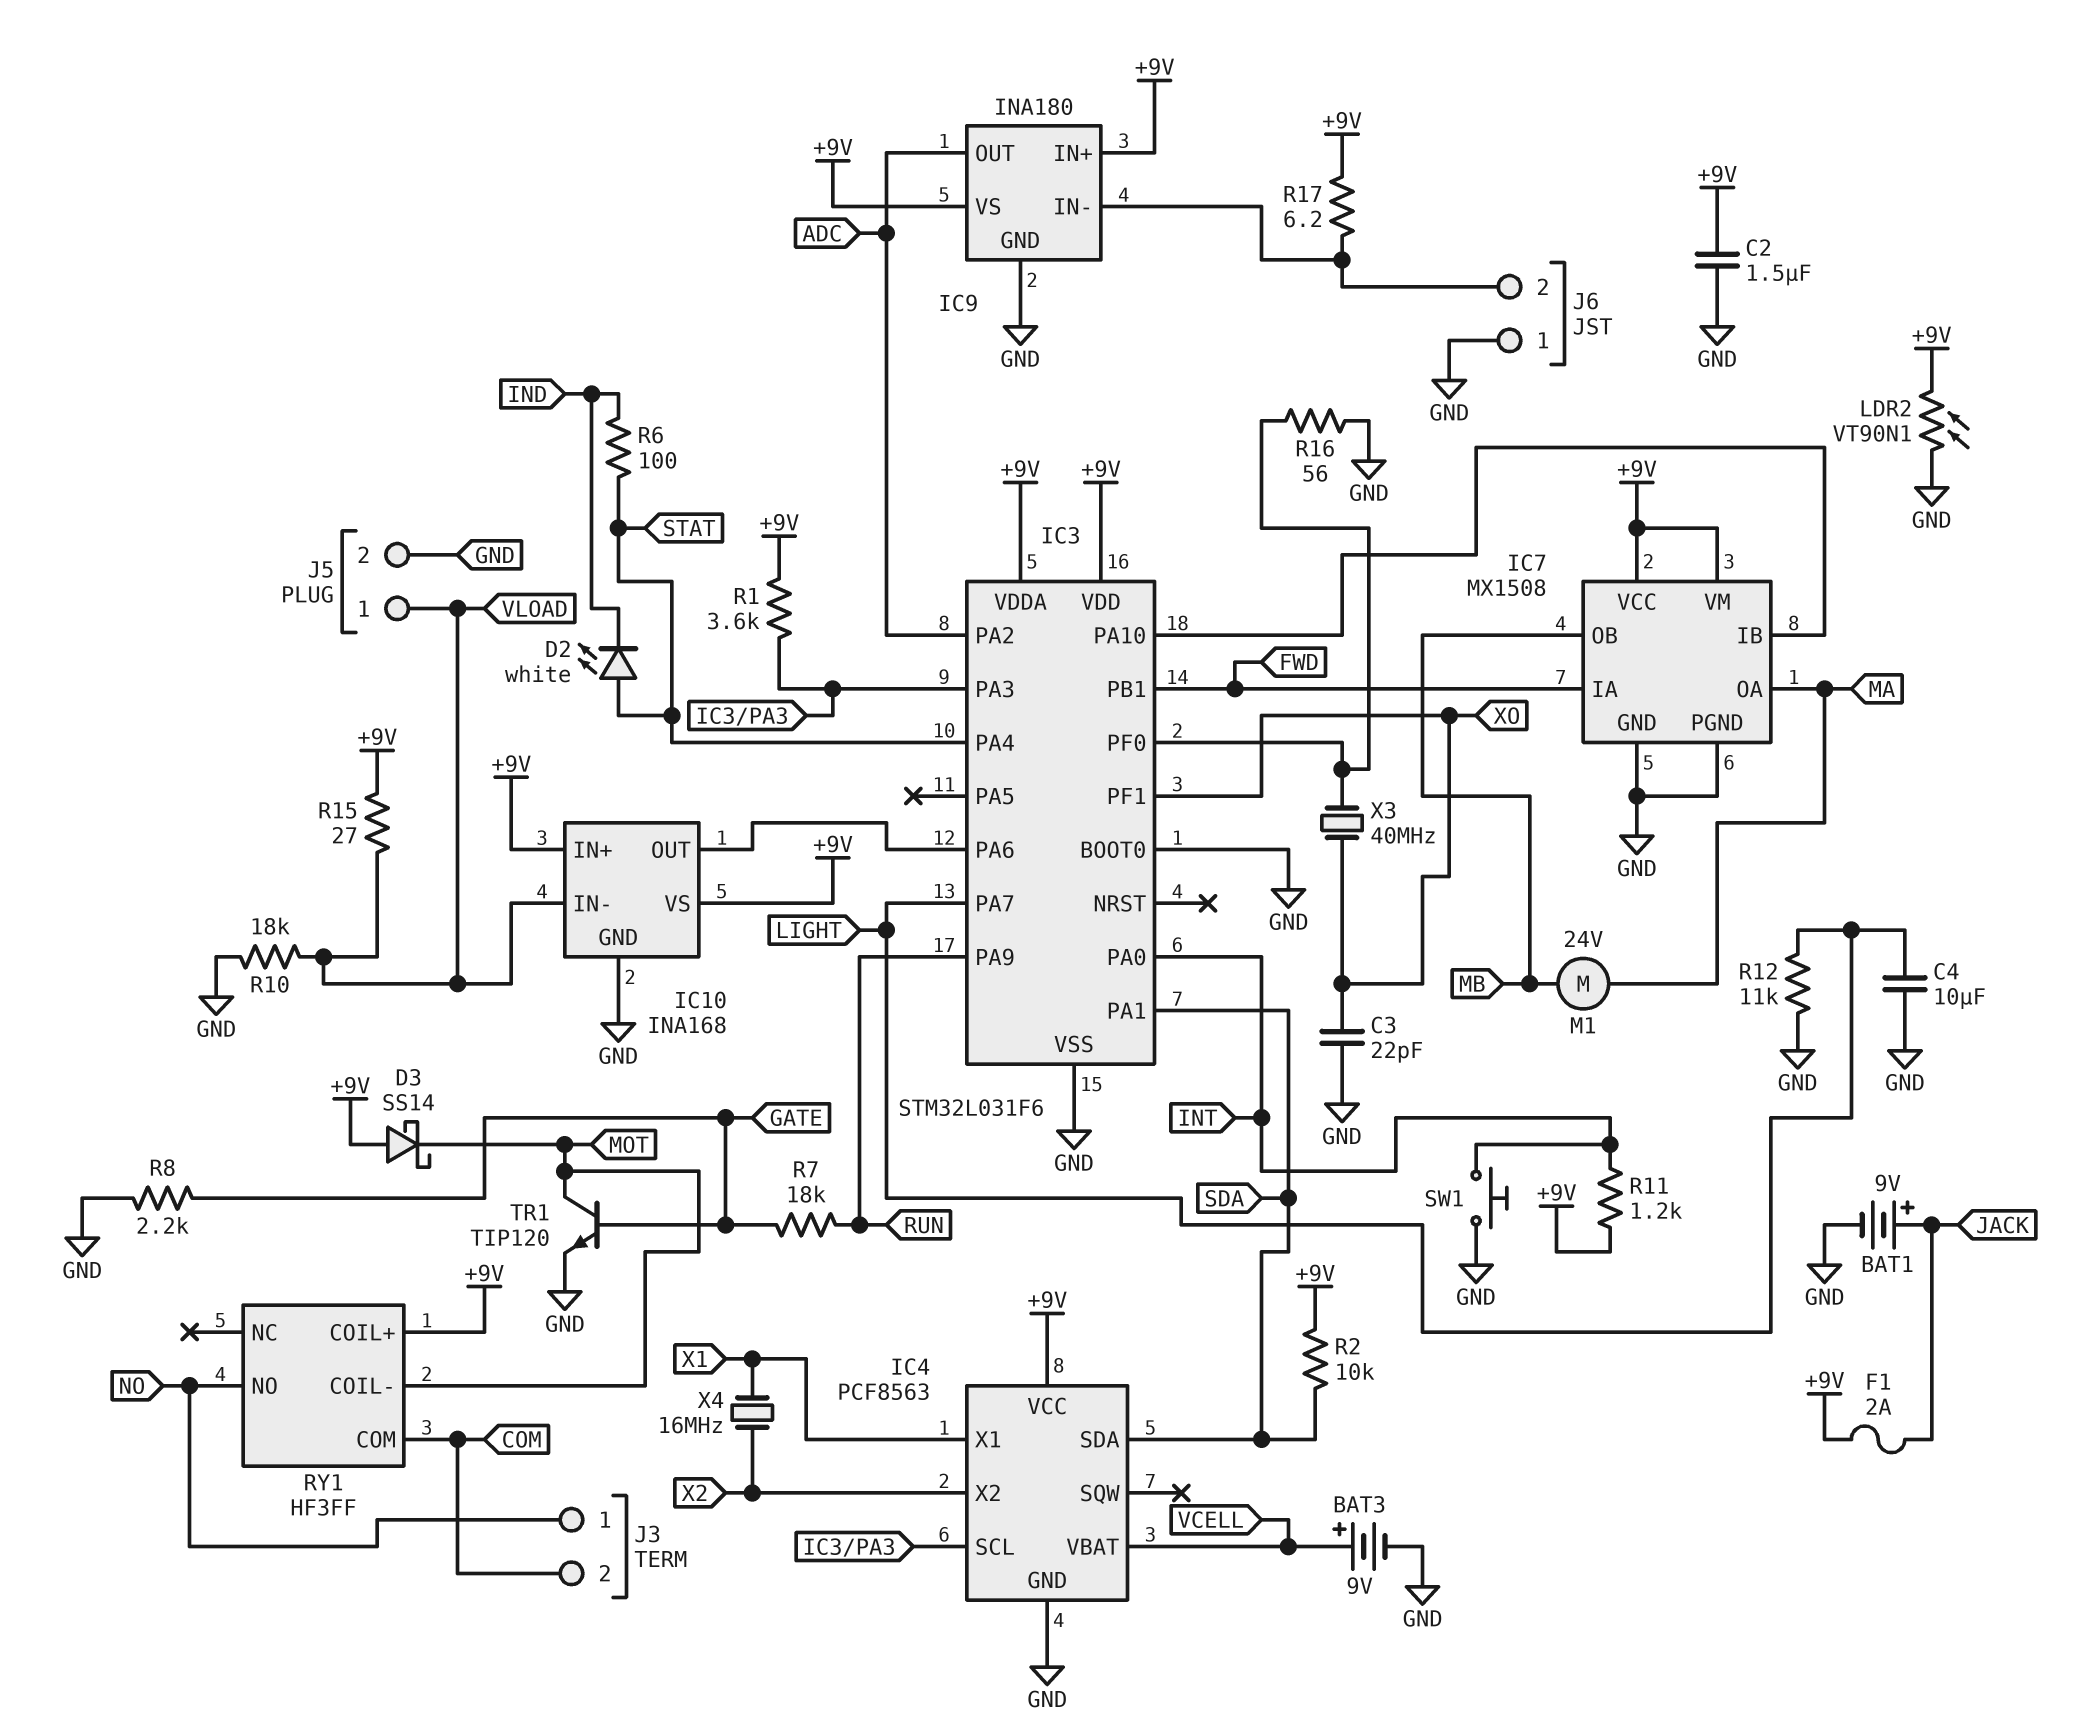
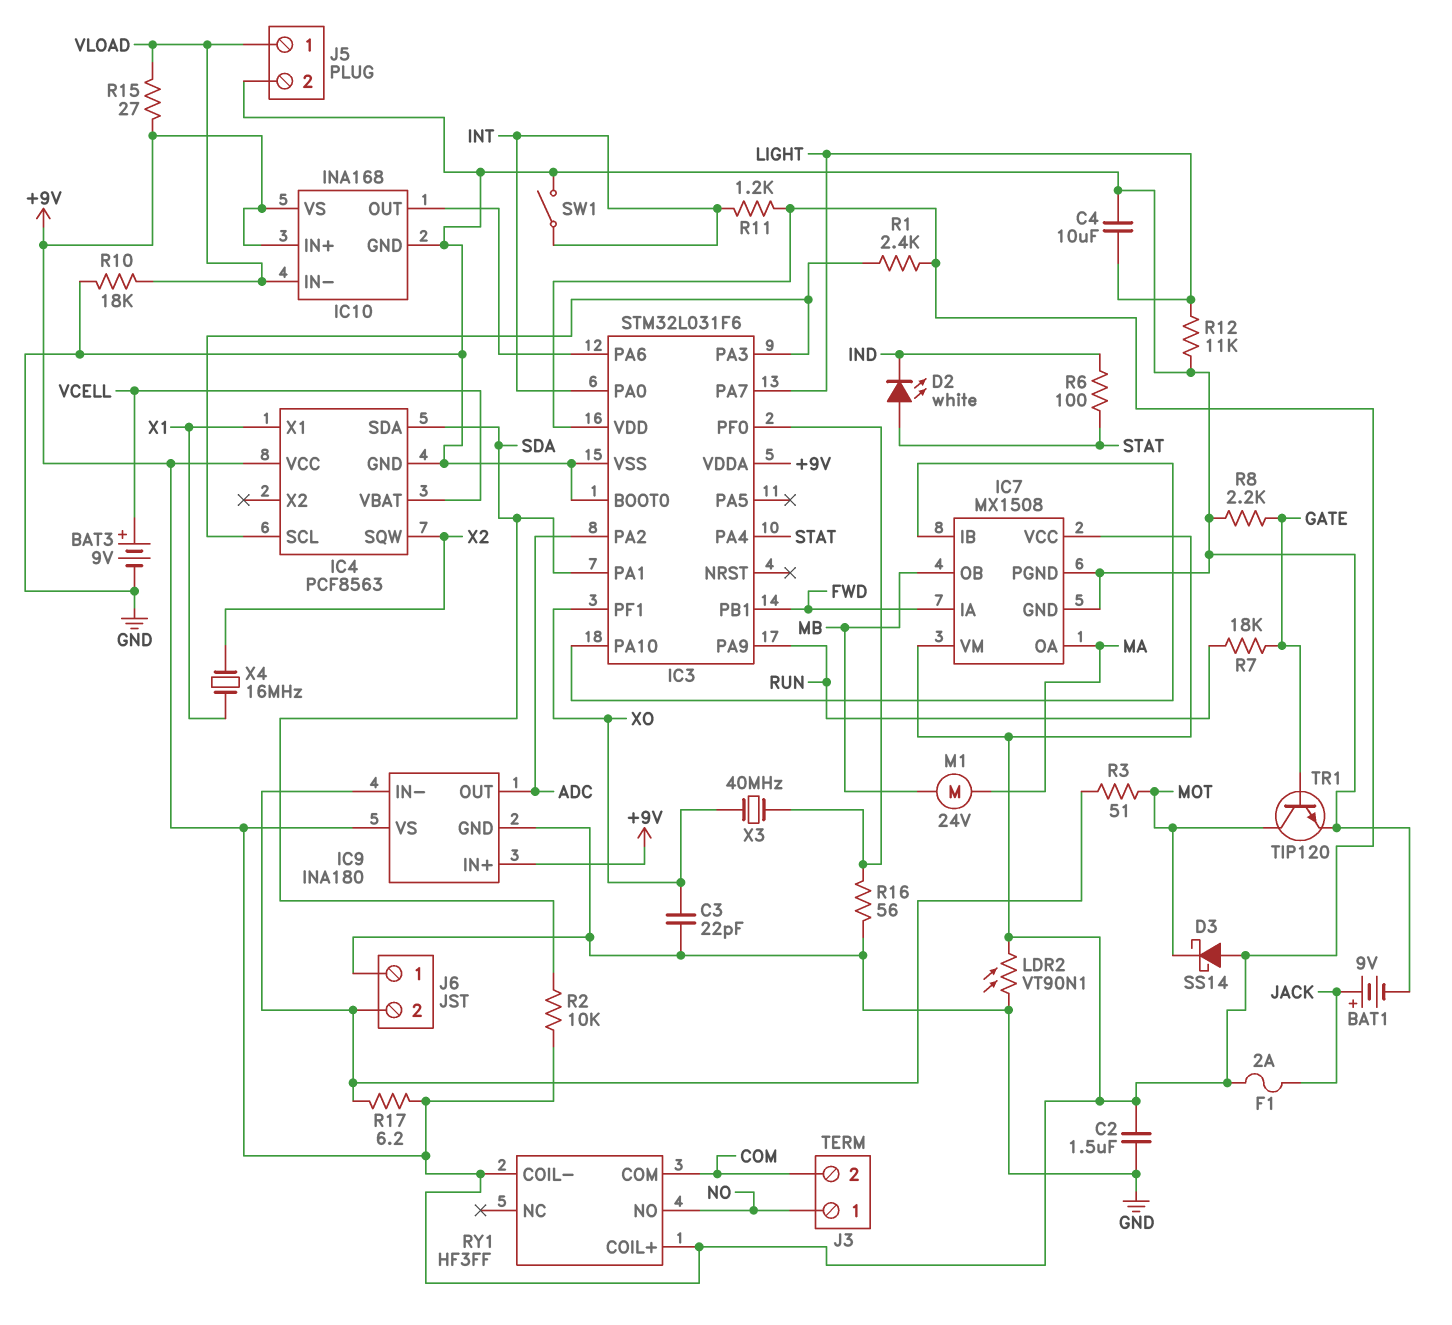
IC4 pin SQW: none -> X2
IC4 pin X2: X2 -> none
R1: 3.6k (+9V, IC3/PA3) -> 2.4k (+9V, IC3/PA3)
R3: none -> 51 (IC9/IN-, MOT)
RY1 pin COIL-: MOT -> +9V
SW1: button (GND, INT) -> switch (GND, INT)

